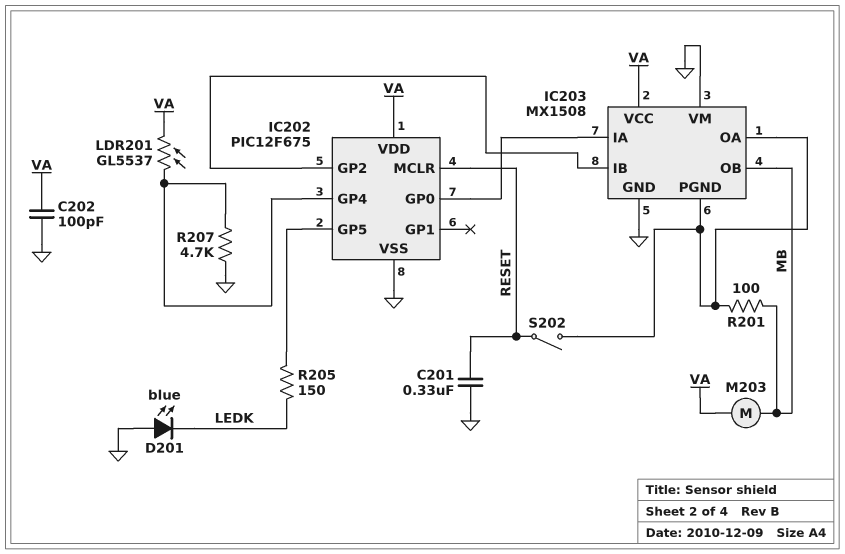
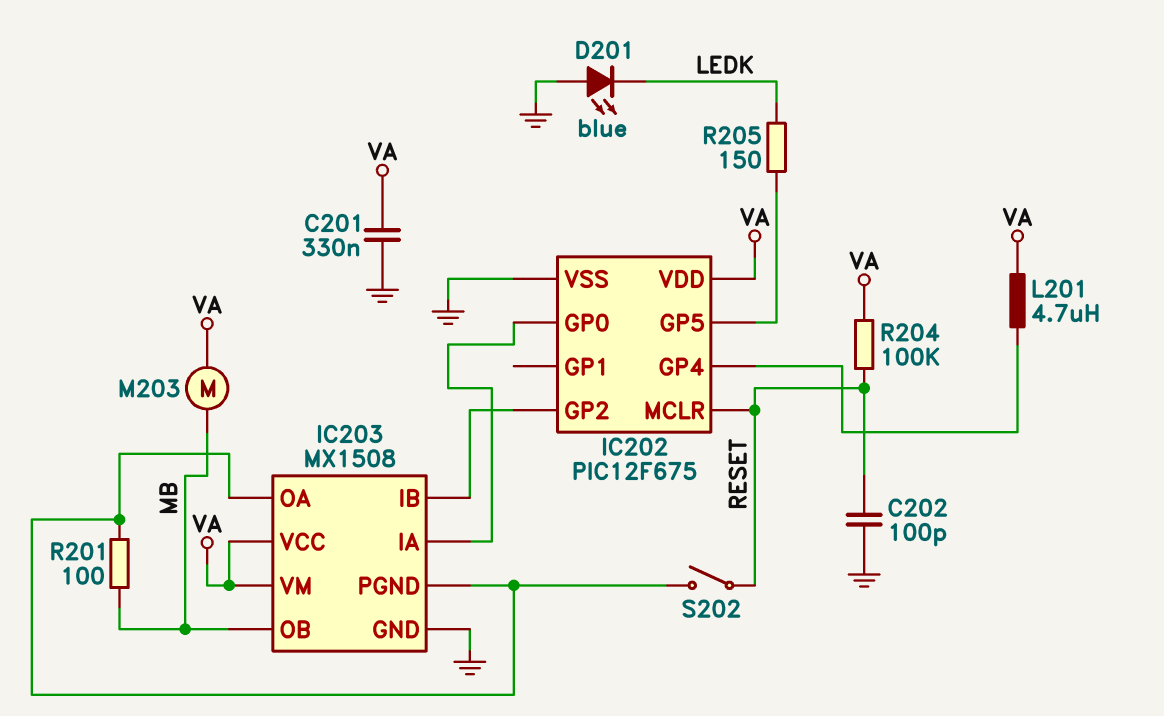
C201: 330nF (GND, RESET) -> 330nF (GND, VA)
C202: 100pF (GND, VA) -> 100pF (GND, RESET)
IC203 pin VM: GND -> VA
L201: none -> 4.7uH (IC202/GP4, VA)
LDR201: GL5537 (IC202/GP4, VA) -> none
R204: none -> 100k (RESET, VA)
R207: 4.7k (GND, IC202/GP4) -> none

